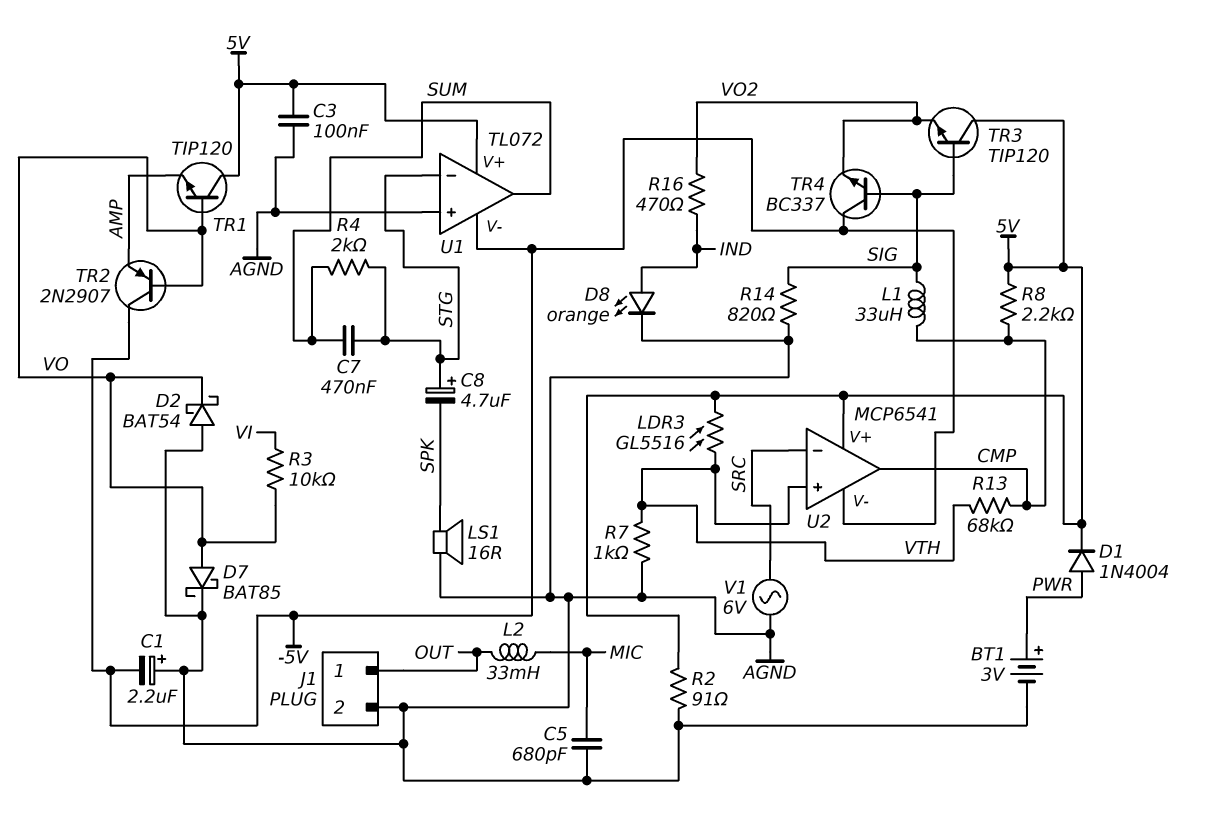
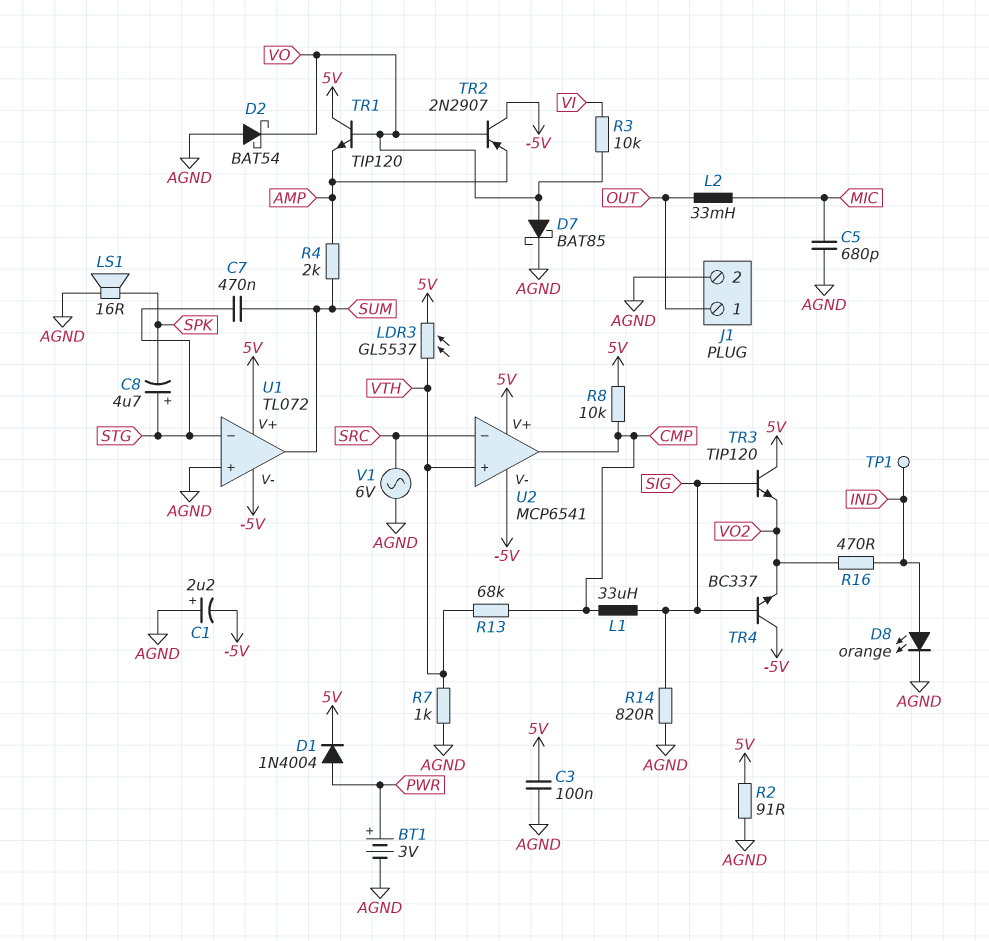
LDR3: GL5516 (5V, VTH) -> GL5537 (5V, VTH)
R4: 2k (STG, SUM) -> 2k (AMP, SUM)
R8: 2.2k (5V, CMP) -> 10k (5V, CMP)
TP1: none -> test point (IND)

